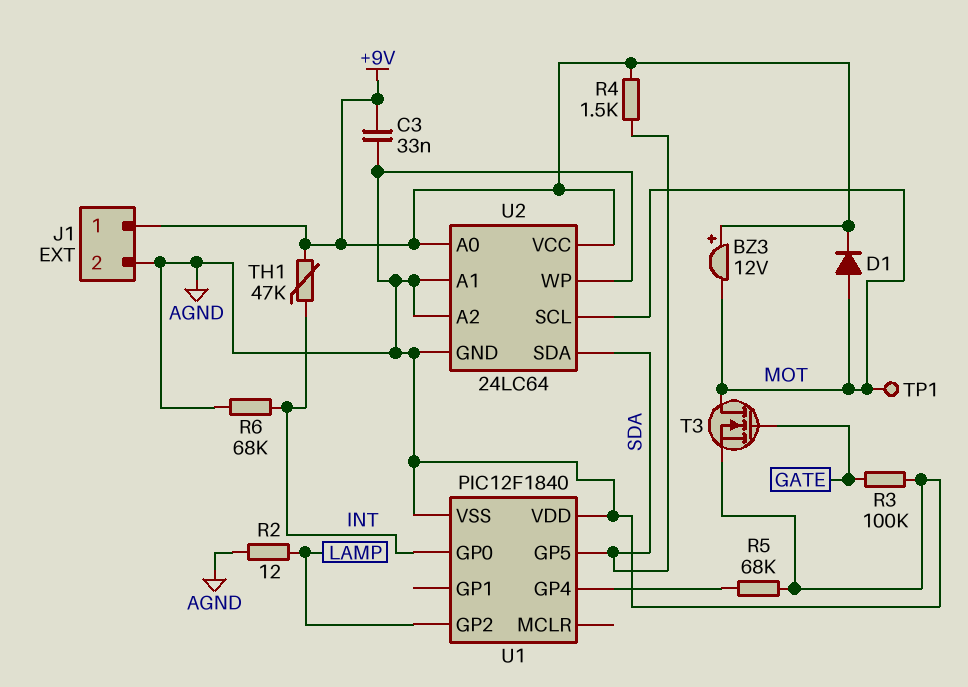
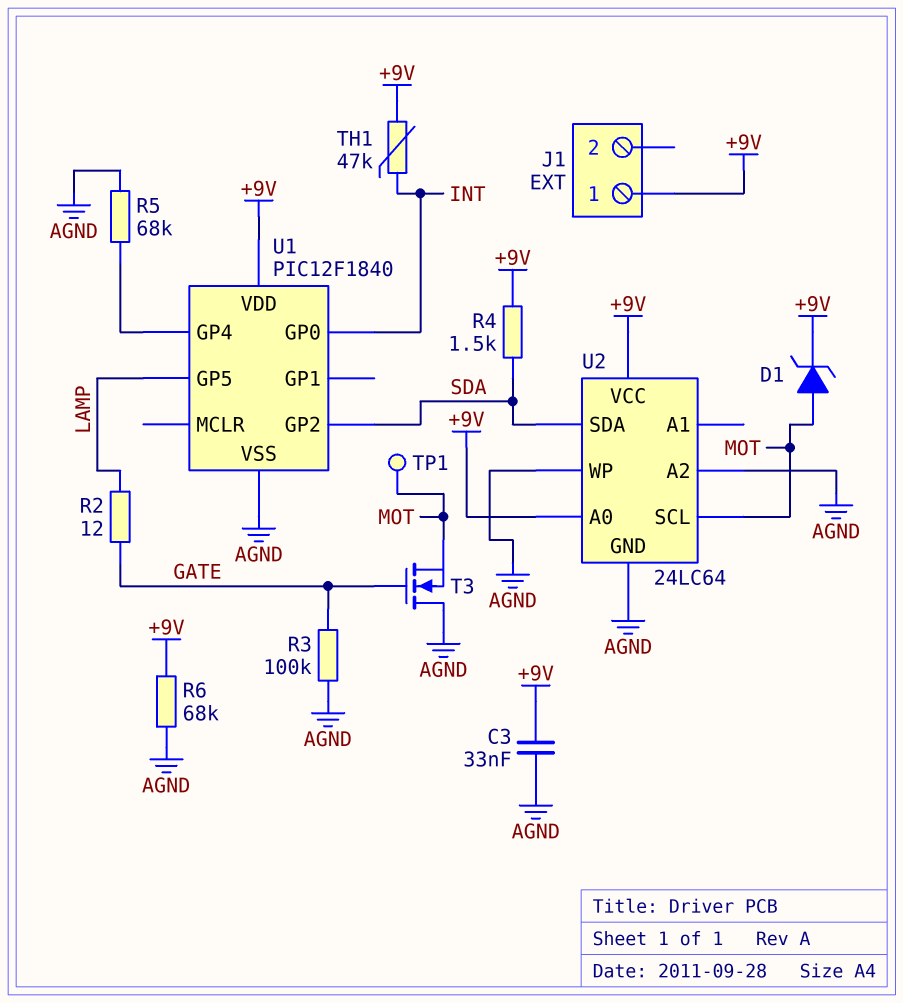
BZ3: buzzer 12V (plus +9V, minus MOT) -> none
D1: diode (A MOT, K +9V) -> zener (A MOT, K +9V)
J1 pin 2: AGND -> none
R2: 12 (AGND, LAMP) -> 12 (GATE, LAMP)
R6: 68k (AGND, INT) -> 68k (+9V, AGND)
T3: NMOS (G GATE, D MOT, S AGND) -> NMOS (G GATE, D AGND, S MOT)
U1 pin GP2: LAMP -> SDA
U1 pin GP5: SDA -> LAMP
U1 pin VDD: AGND -> +9V
U2 pin A1: AGND -> none

